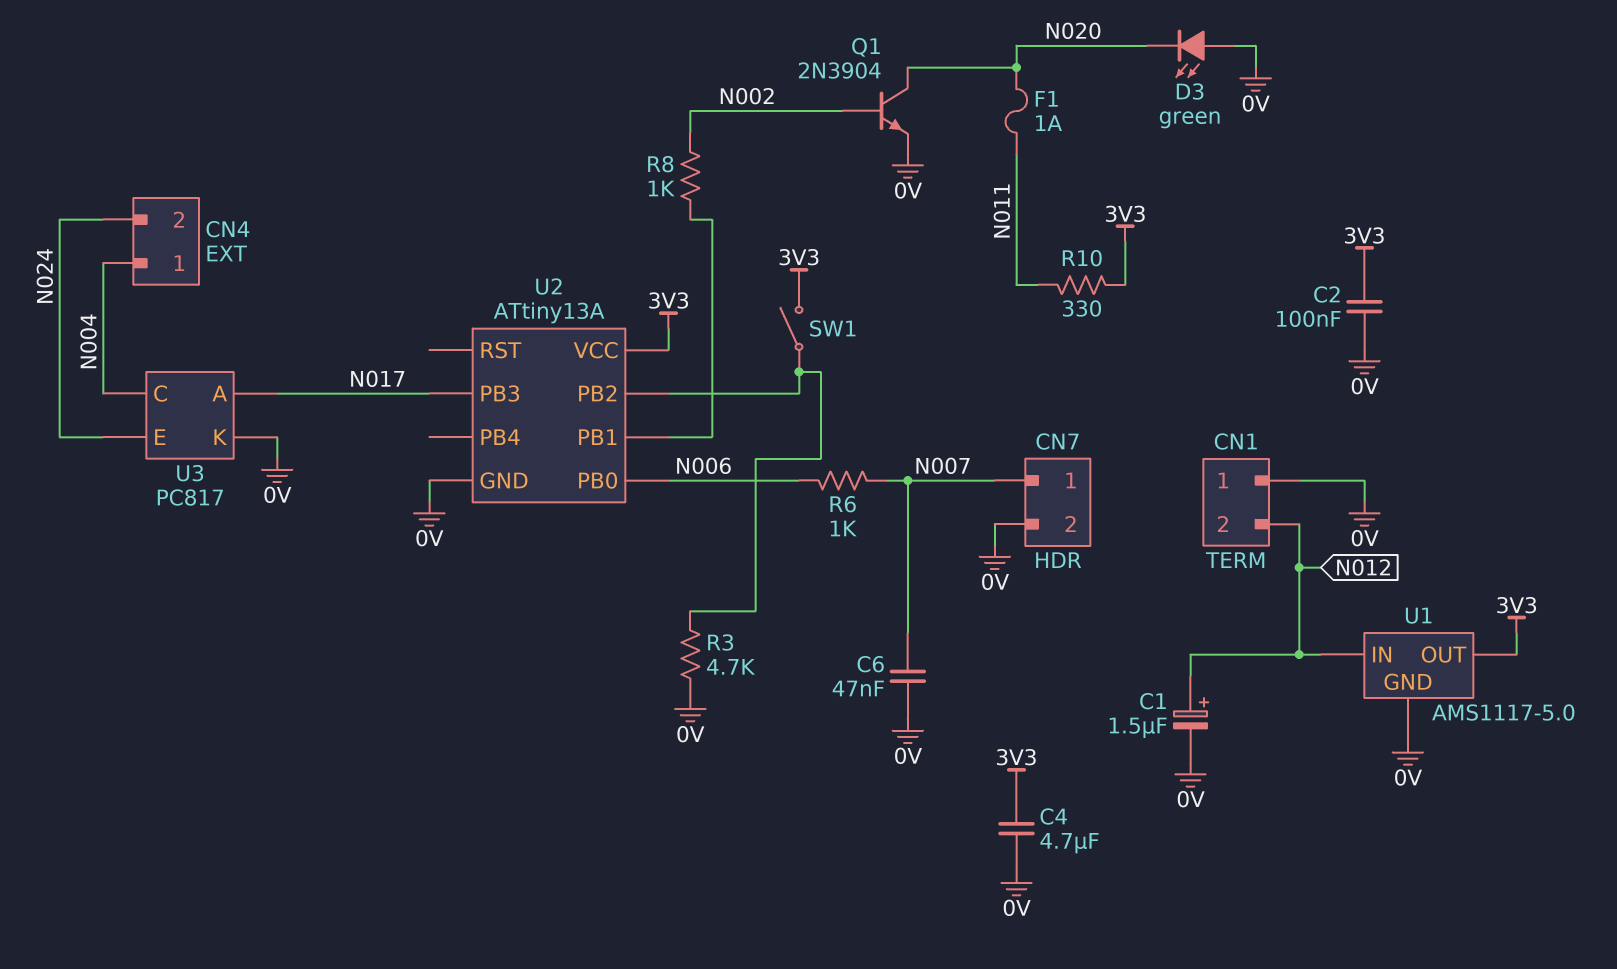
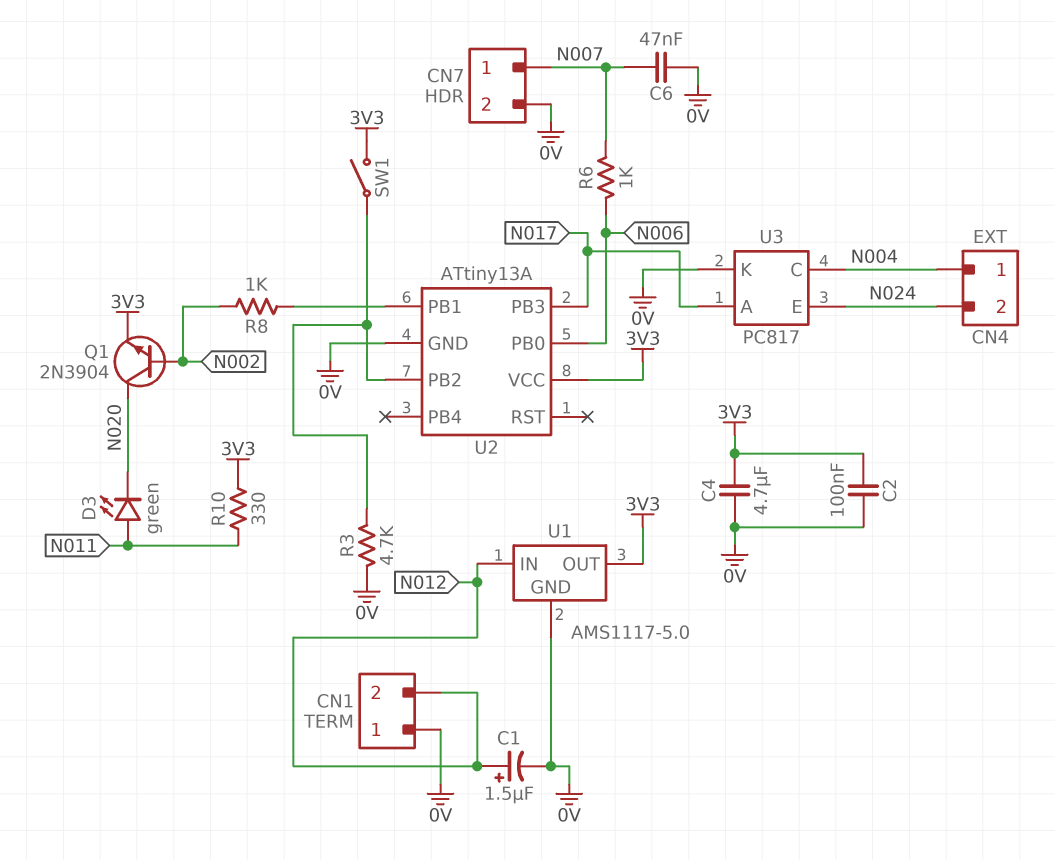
D3: LED green (A 0V, K N020) -> LED green (A N011, K N020)
F1: 1A (N011, N020) -> none
Q1: NPN 2N3904 (B N002, C N020, E 0V) -> NPN 2N3904 (B N002, C N020, E 3V3)

